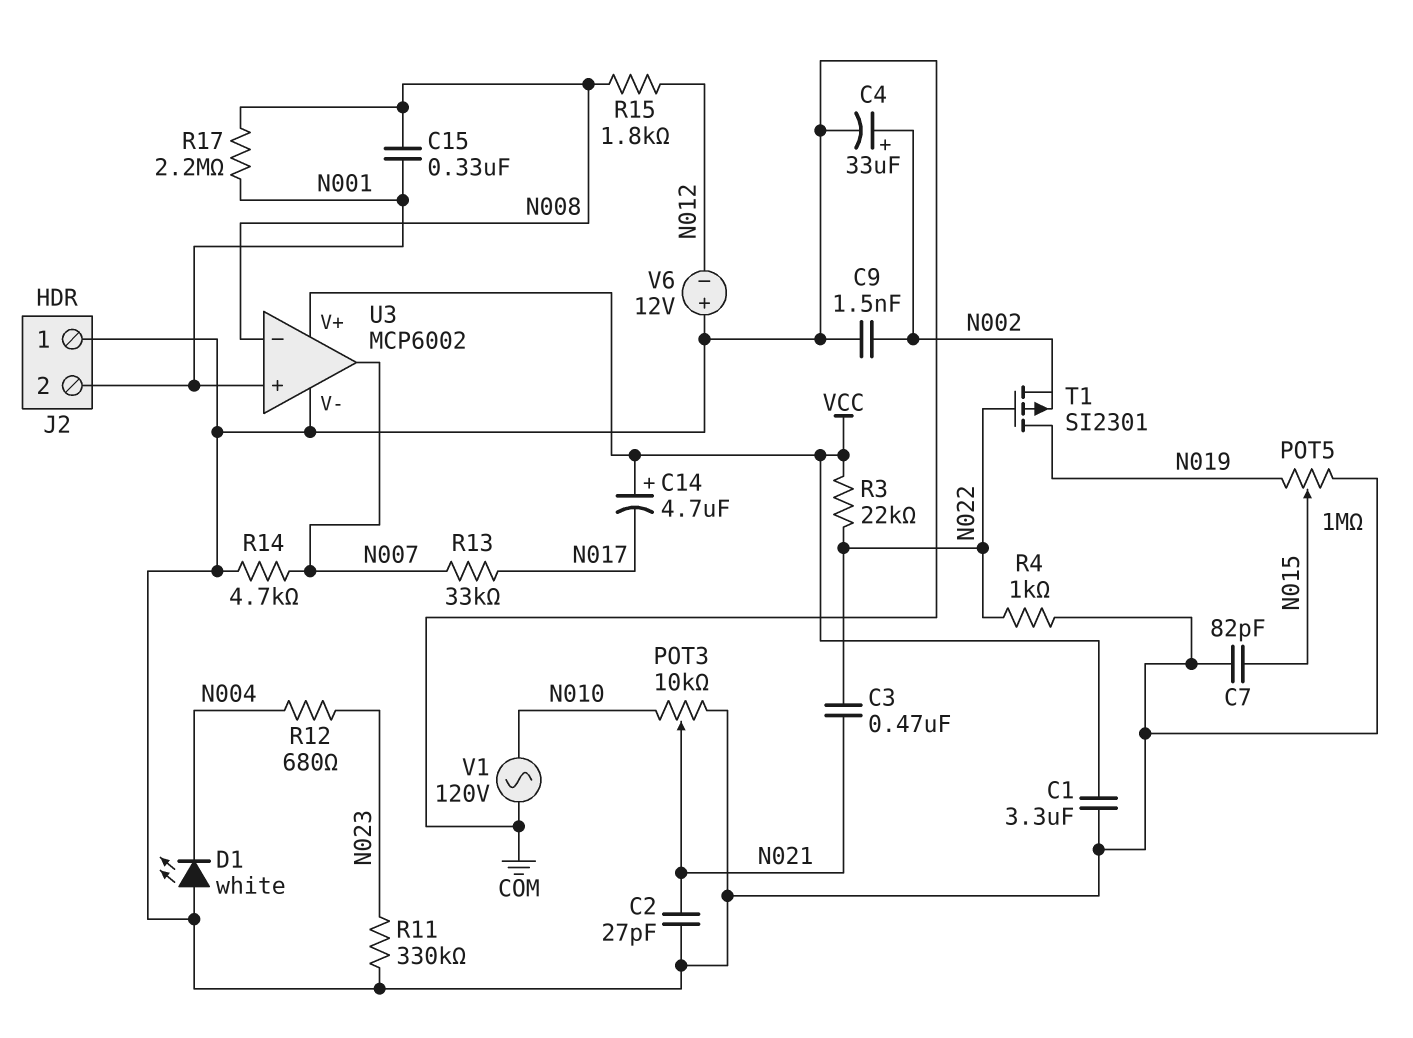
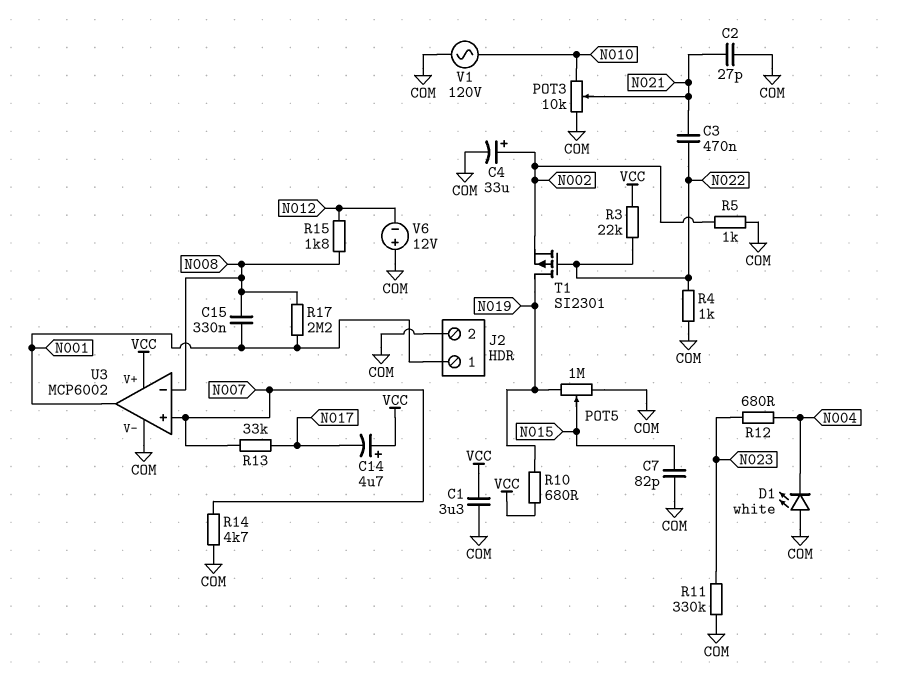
C9: 1.5nF (COM, N002) -> none
J2 pin 1: COM -> N001
J2 pin 2: N001 -> COM
R5: none -> 1k (COM, N002)
R10: none -> 680 (N019, VCC)
U3 pin in+: N001 -> N007
U3 pin out: N007 -> N001

